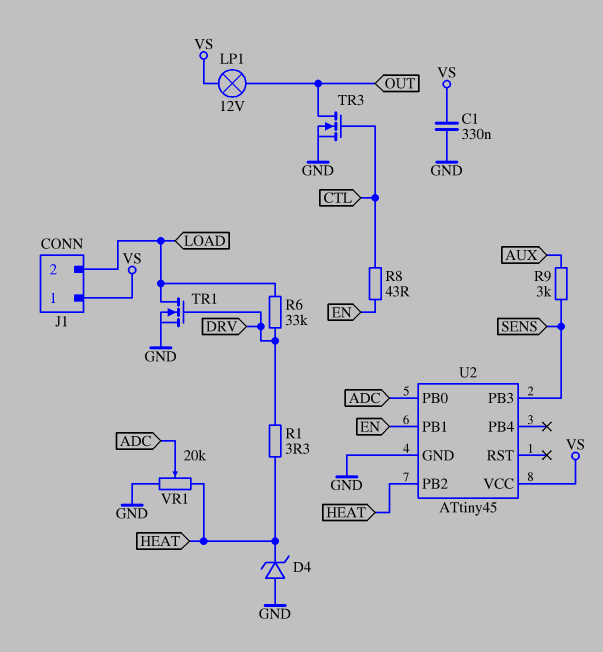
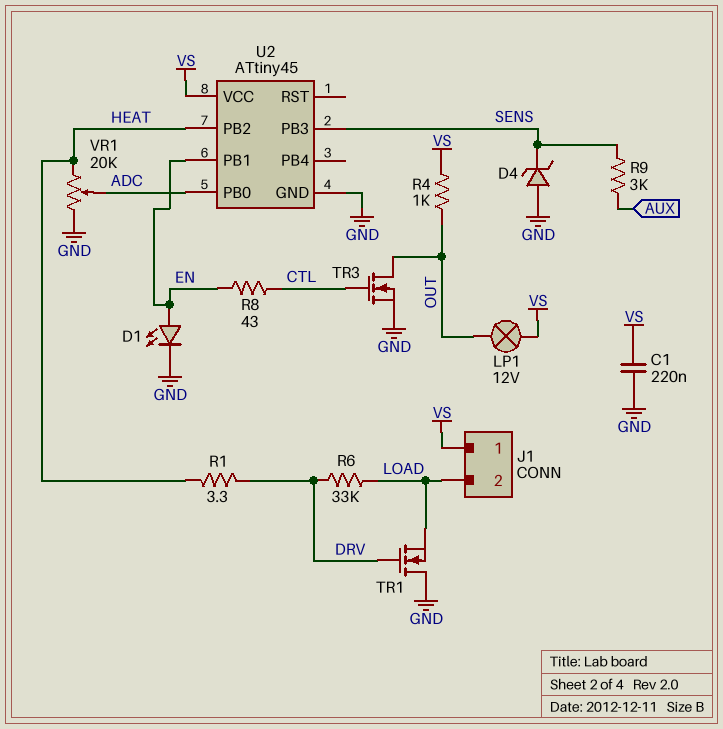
C1: 330nF (GND, VS) -> 220nF (GND, VS)
D1: none -> LED (A EN, K GND)
D4: zener (A GND, K HEAT) -> zener (A GND, K SENS)
R4: none -> 1k (OUT, VS)
TR1: NMOS (G DRV, D LOAD, S GND) -> NMOS (G DRV, D GND, S LOAD)

